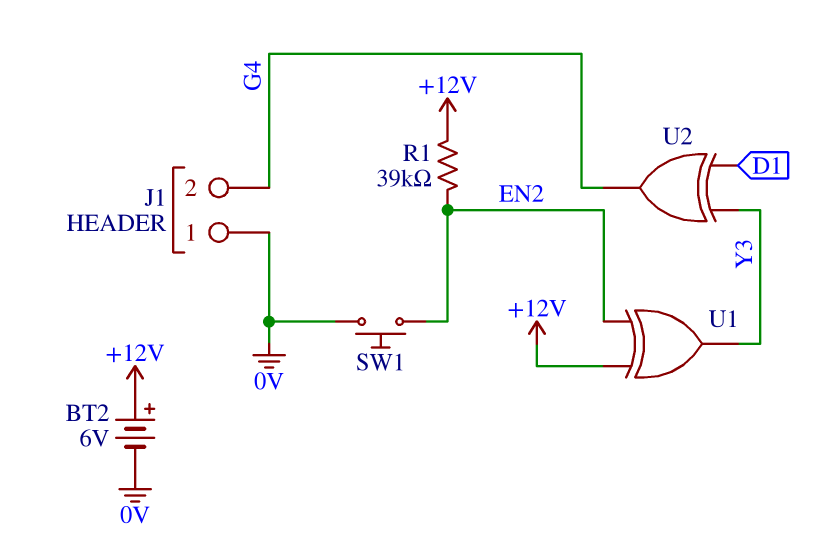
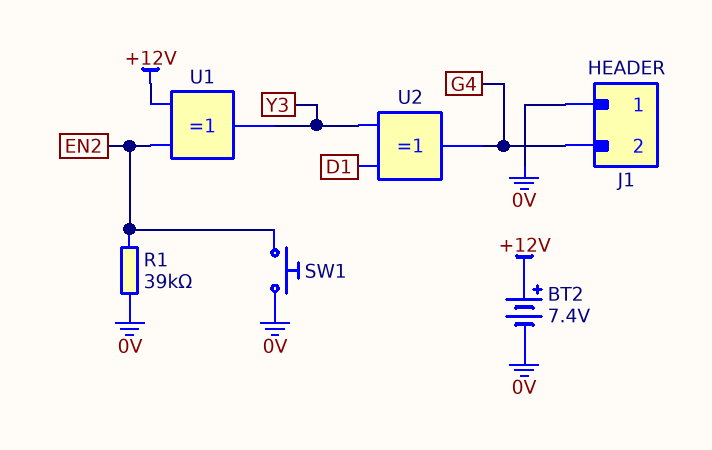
BT2: 6V (plus +12V, minus 0V) -> 7.4V (plus +12V, minus 0V)
R1: 39k (+12V, EN2) -> 39k (0V, EN2)

